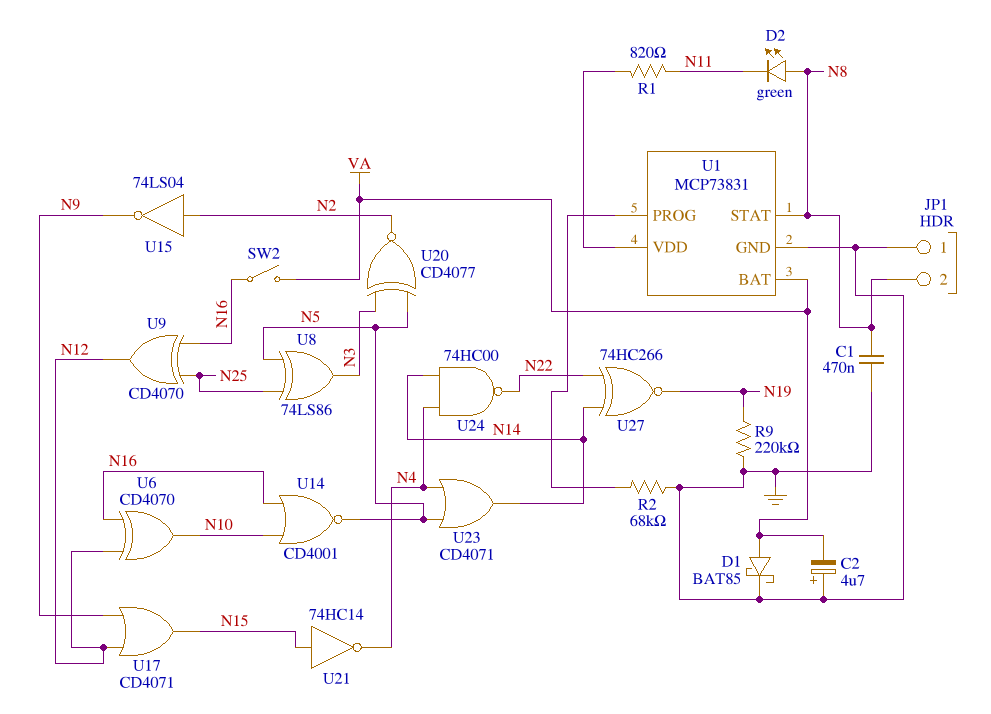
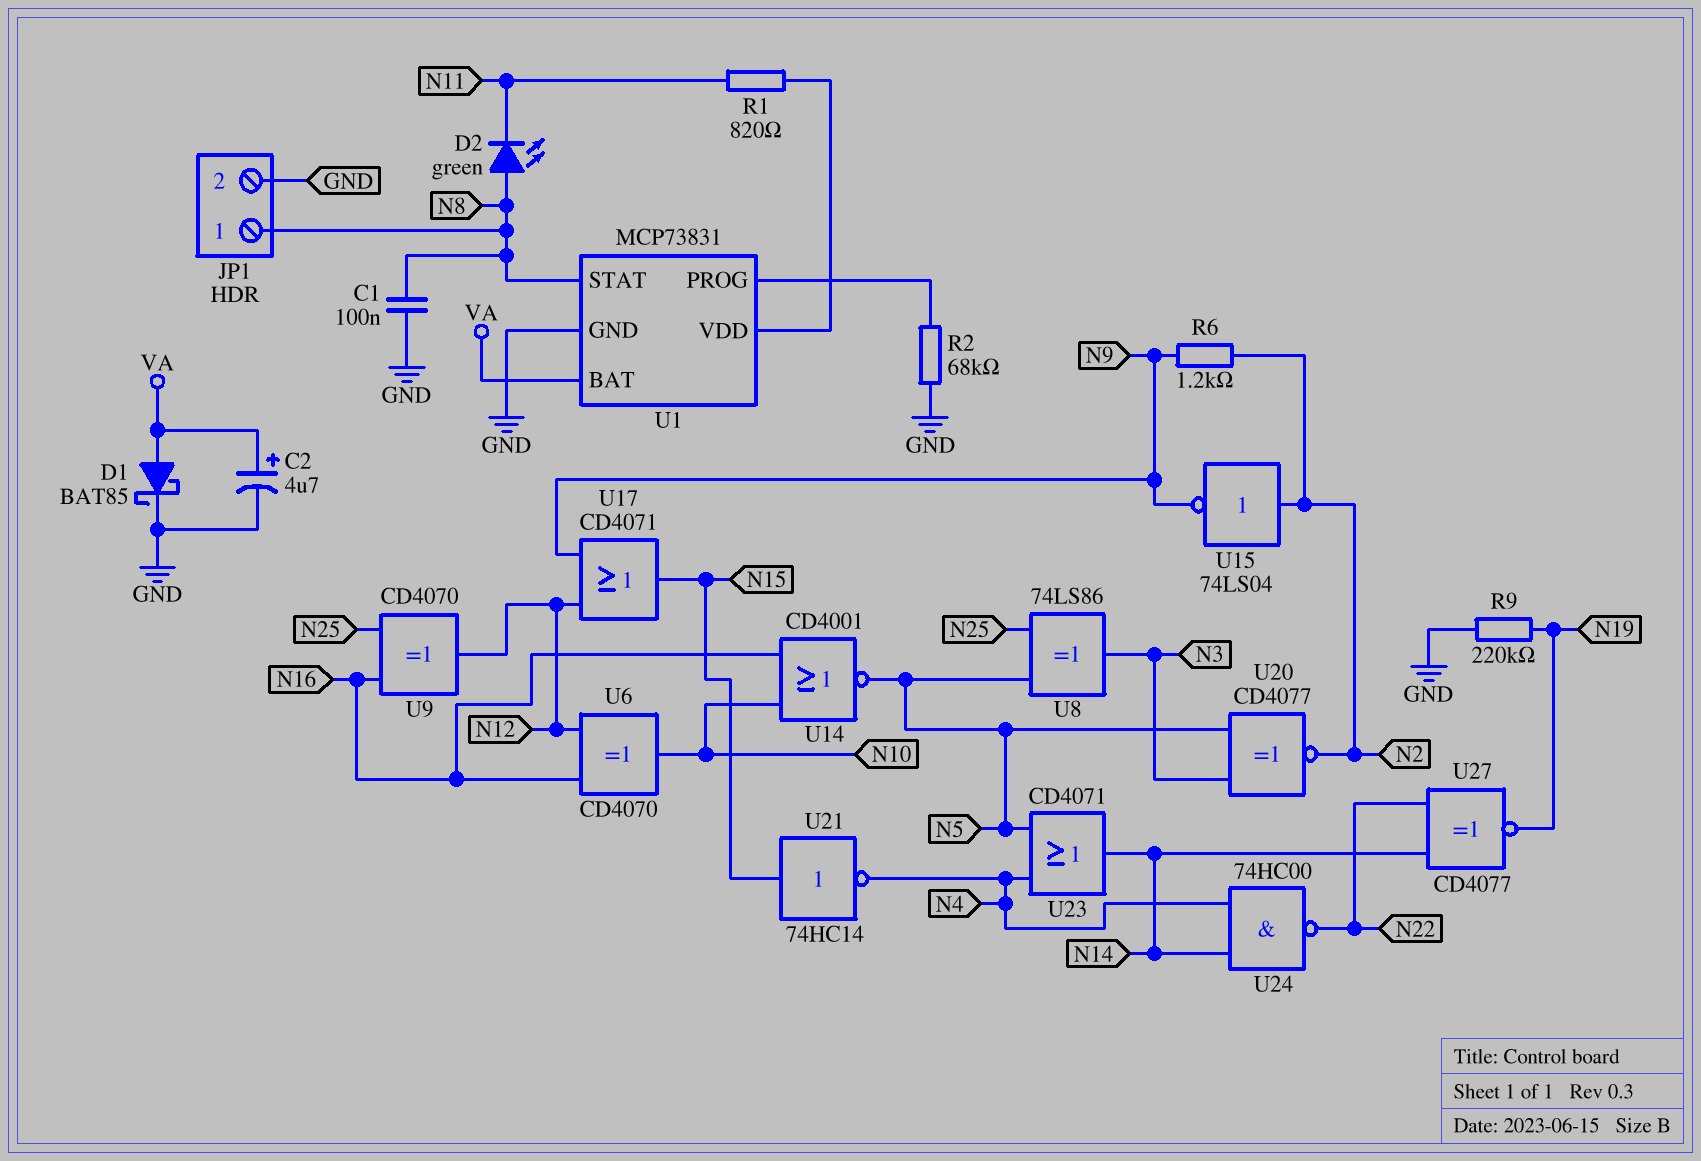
C1: 470nF (GND, N8) -> 100nF (GND, N8)
C2: 4.7uF (plus GND, minus VA) -> 4.7uF (plus VA, minus GND)
JP1 pin 1: GND -> N8
JP1 pin 2: N8 -> GND
R6: none -> 1.2k (N2, N9)
SW2: switch (N16, VA) -> none
U27: XNOR 74HC266 (in N14, in N22, out N19) -> XNOR CD4077 (in N14, in N22, out N19)

